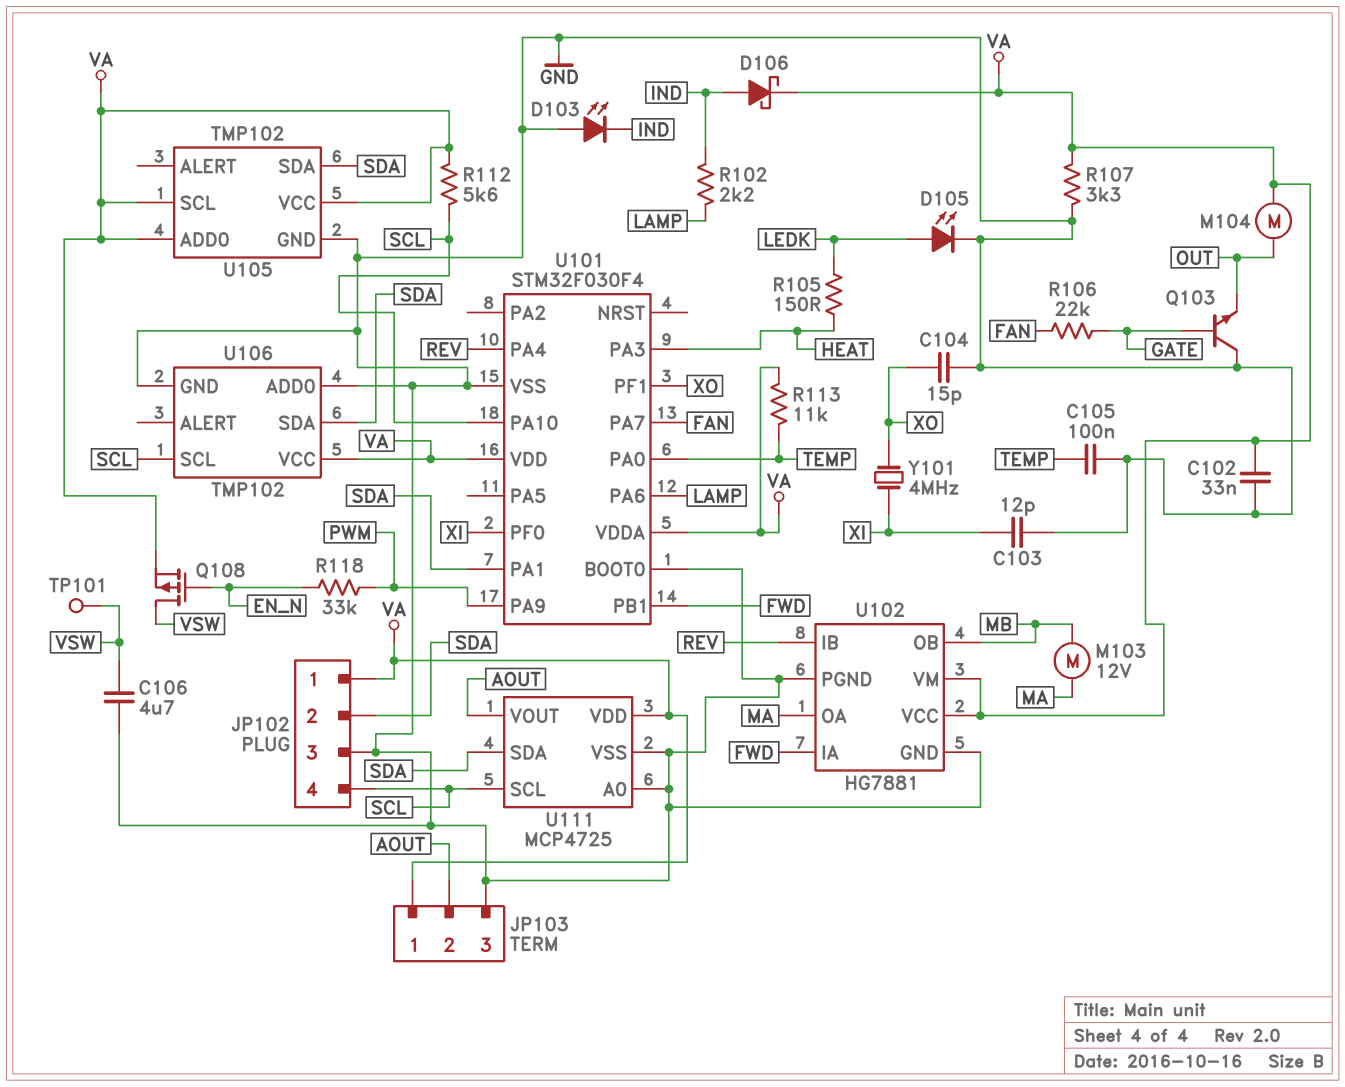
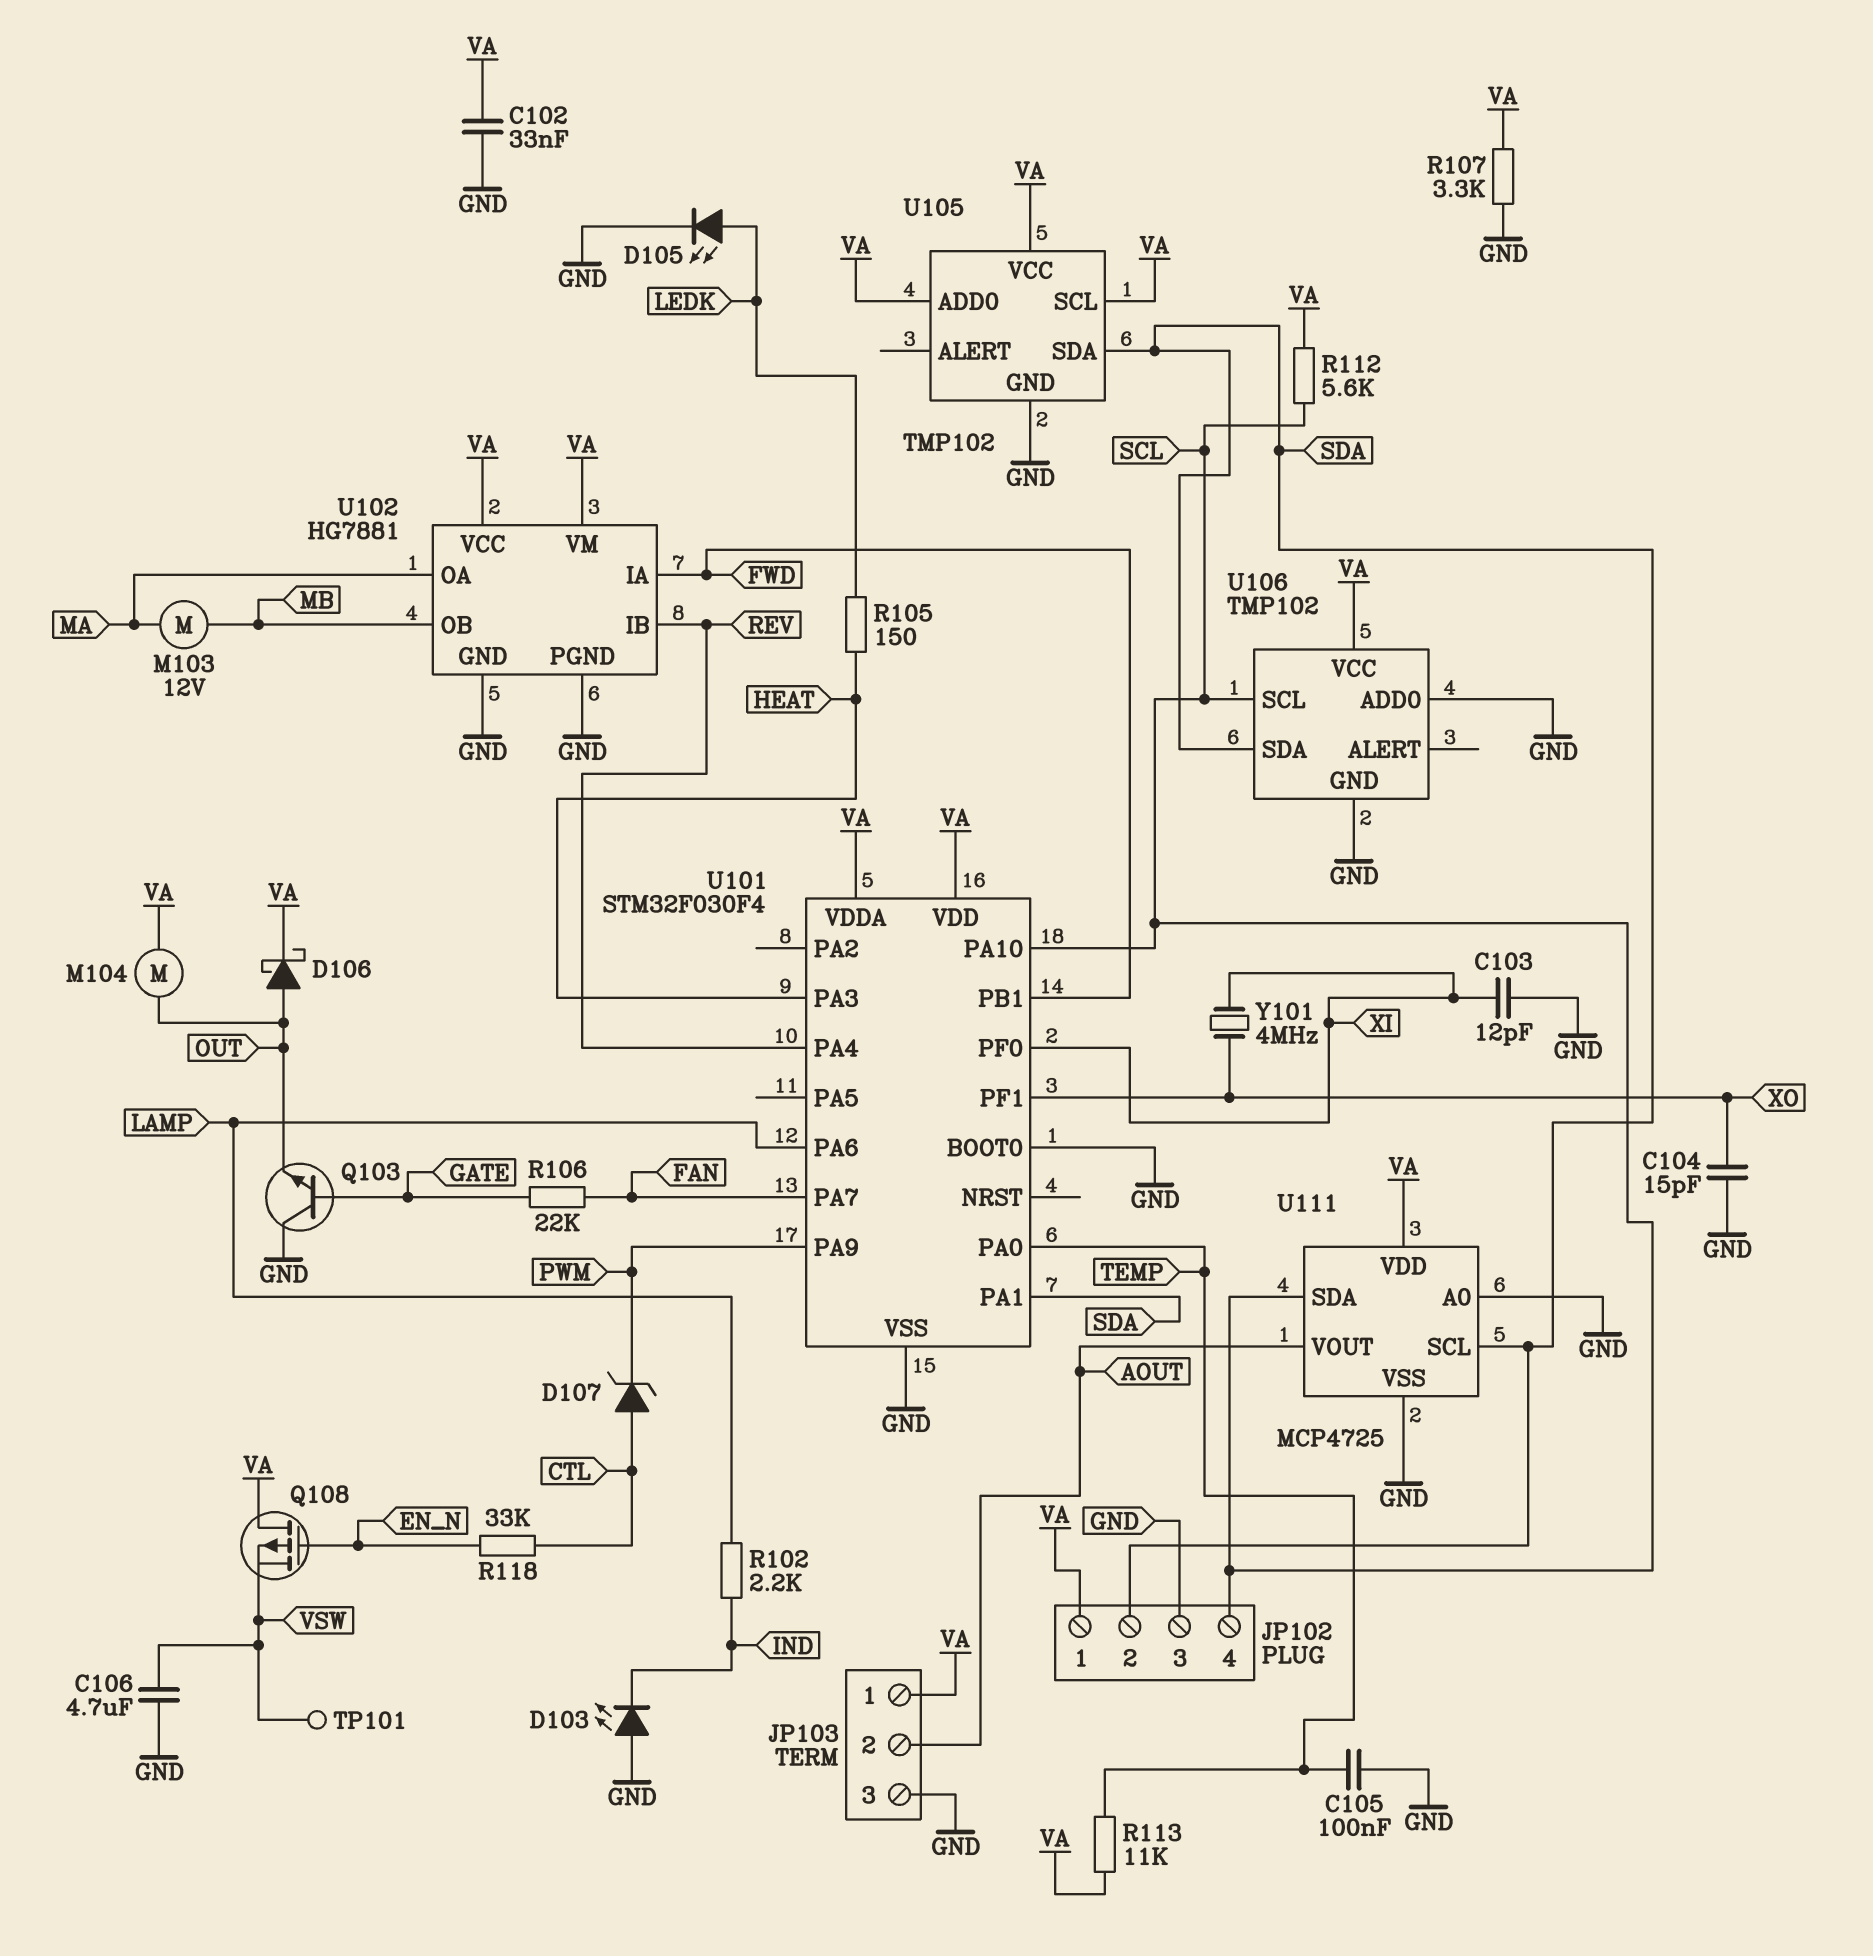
D106: schottky (A IND, K VA) -> schottky (A OUT, K VA)
D107: none -> zener (A CTL, K PWM)
Q108: PMOS (G EN_N, D VSW, S VA) -> PMOS (G EN_N, D VA, S VSW)
R118: 33k (EN_N, PWM) -> 33k (CTL, EN_N)
U111 pin SCL: SCL -> SDA
U111 pin SDA: SDA -> SCL

